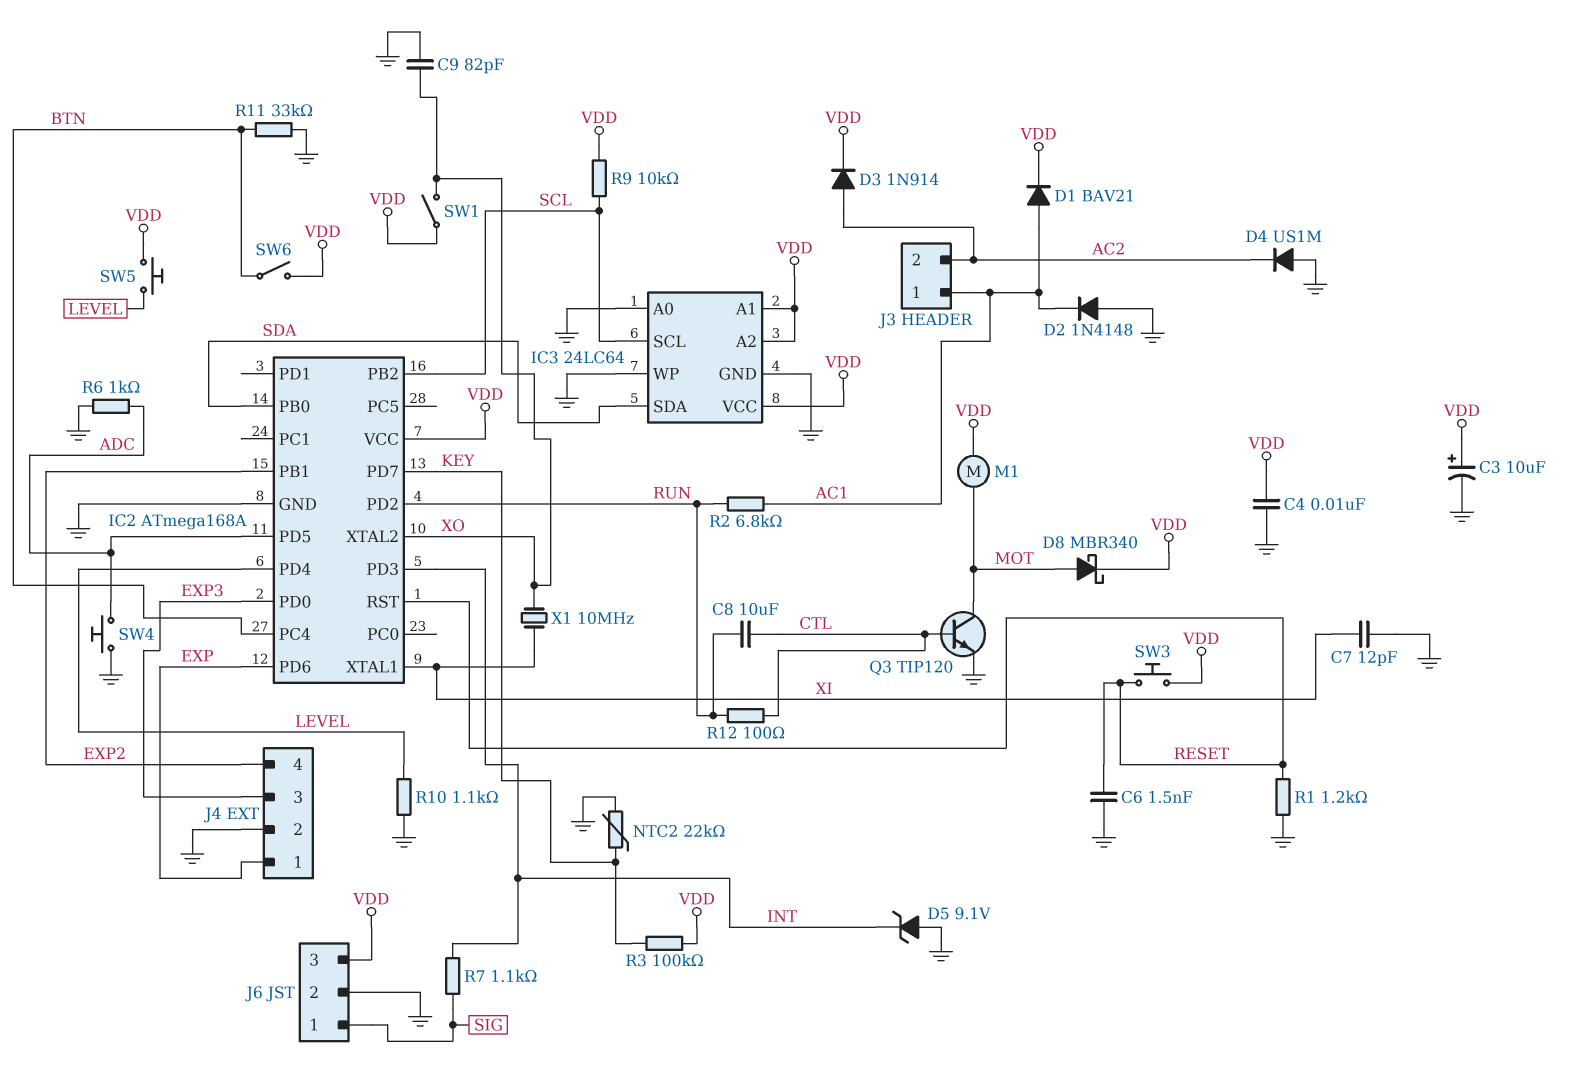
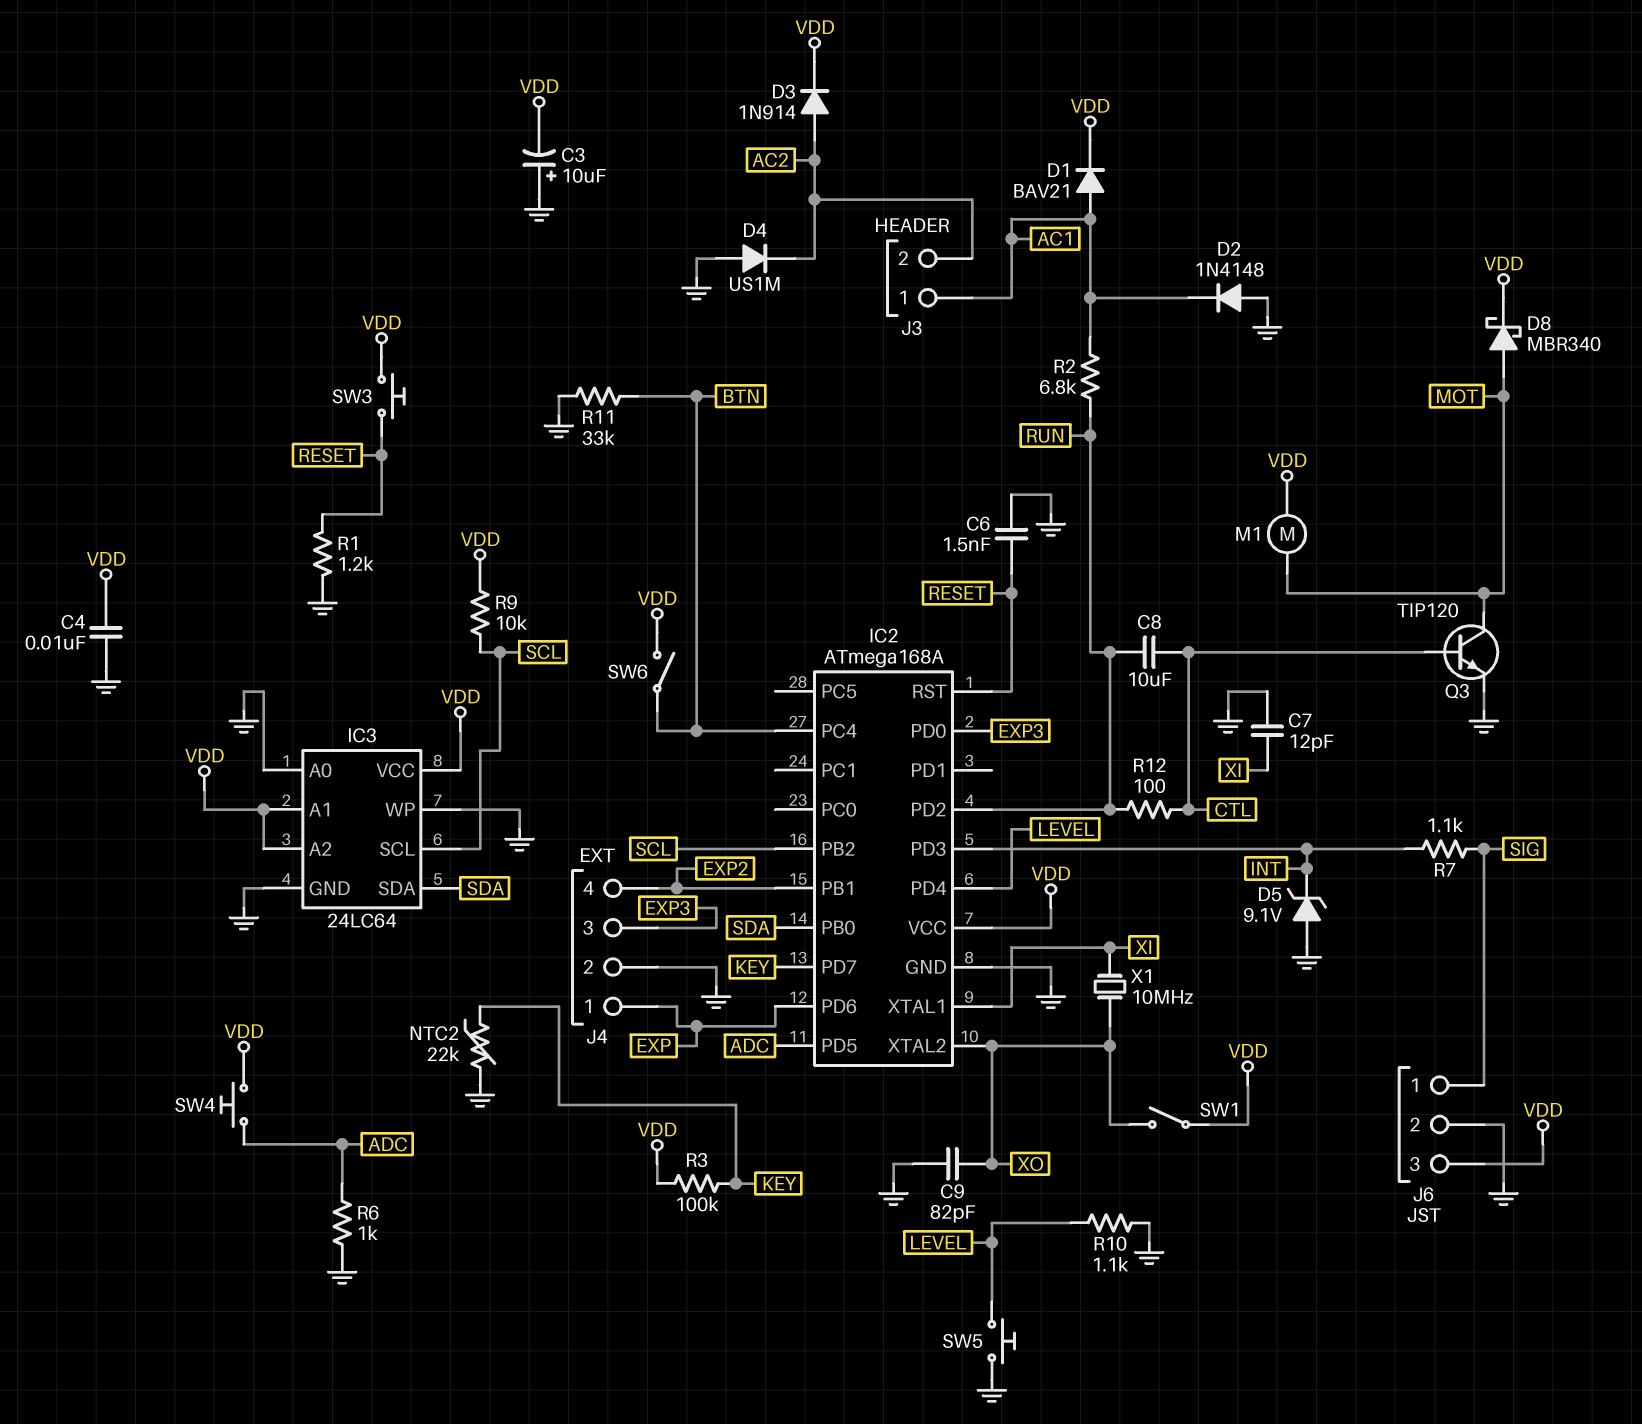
C3: 10uF (plus VDD, minus GND) -> 10uF (plus GND, minus VDD)
SW4: button (ADC, GND) -> button (ADC, VDD)
SW5: button (LEVEL, VDD) -> button (GND, LEVEL)

